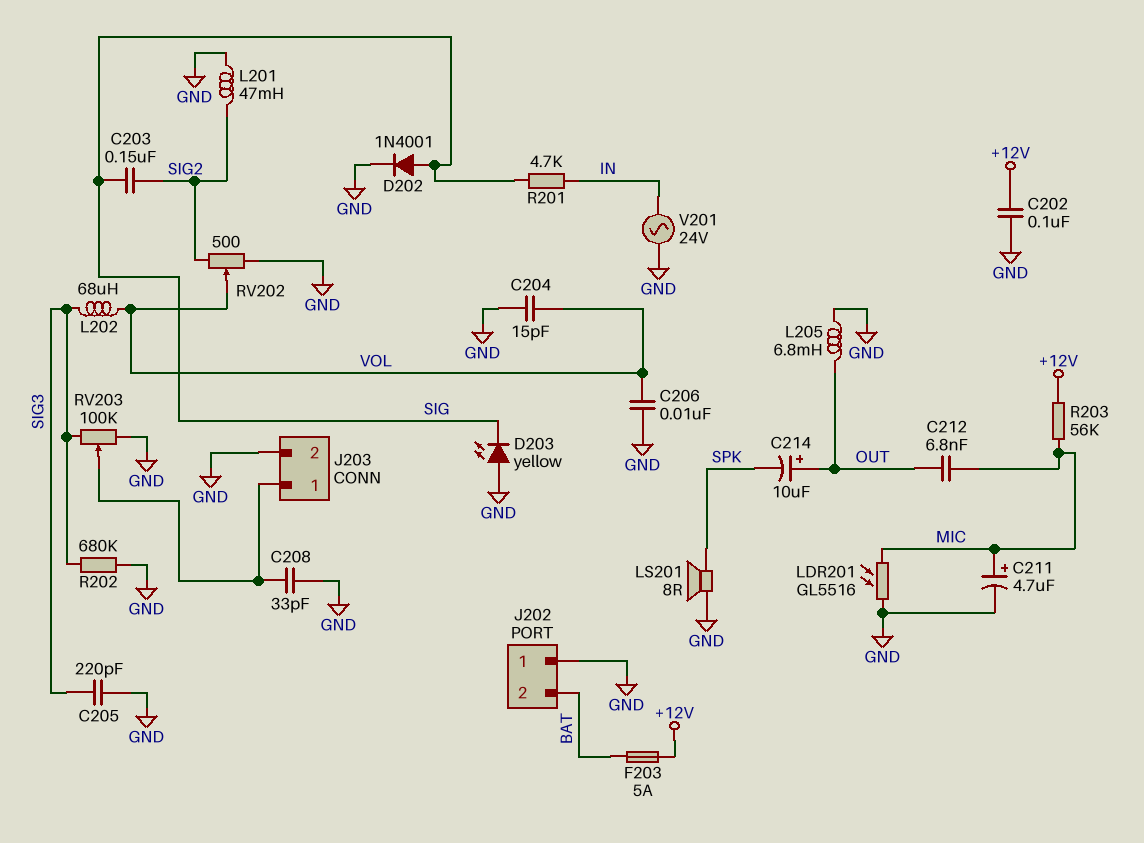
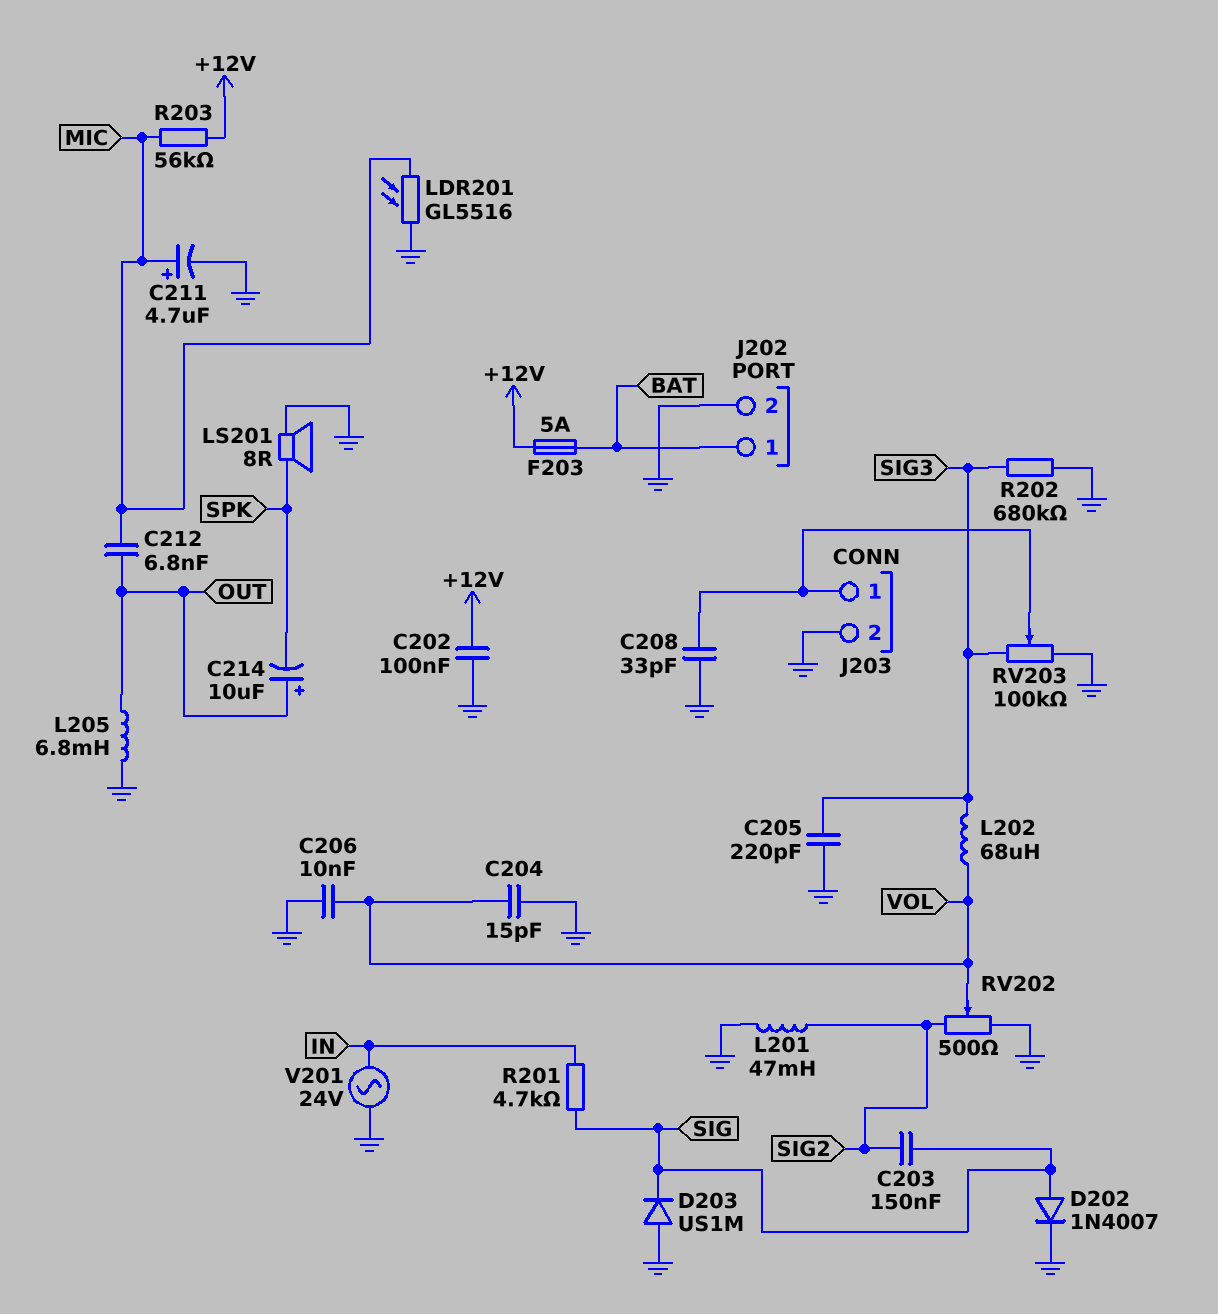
D202: diode 1N4001 (A SIG, K GND) -> diode 1N4007 (A SIG, K GND)
D203: LED yellow (A GND, K SIG) -> diode US1M (A GND, K SIG)
J202 pin 1: GND -> BAT
J202 pin 2: BAT -> GND

